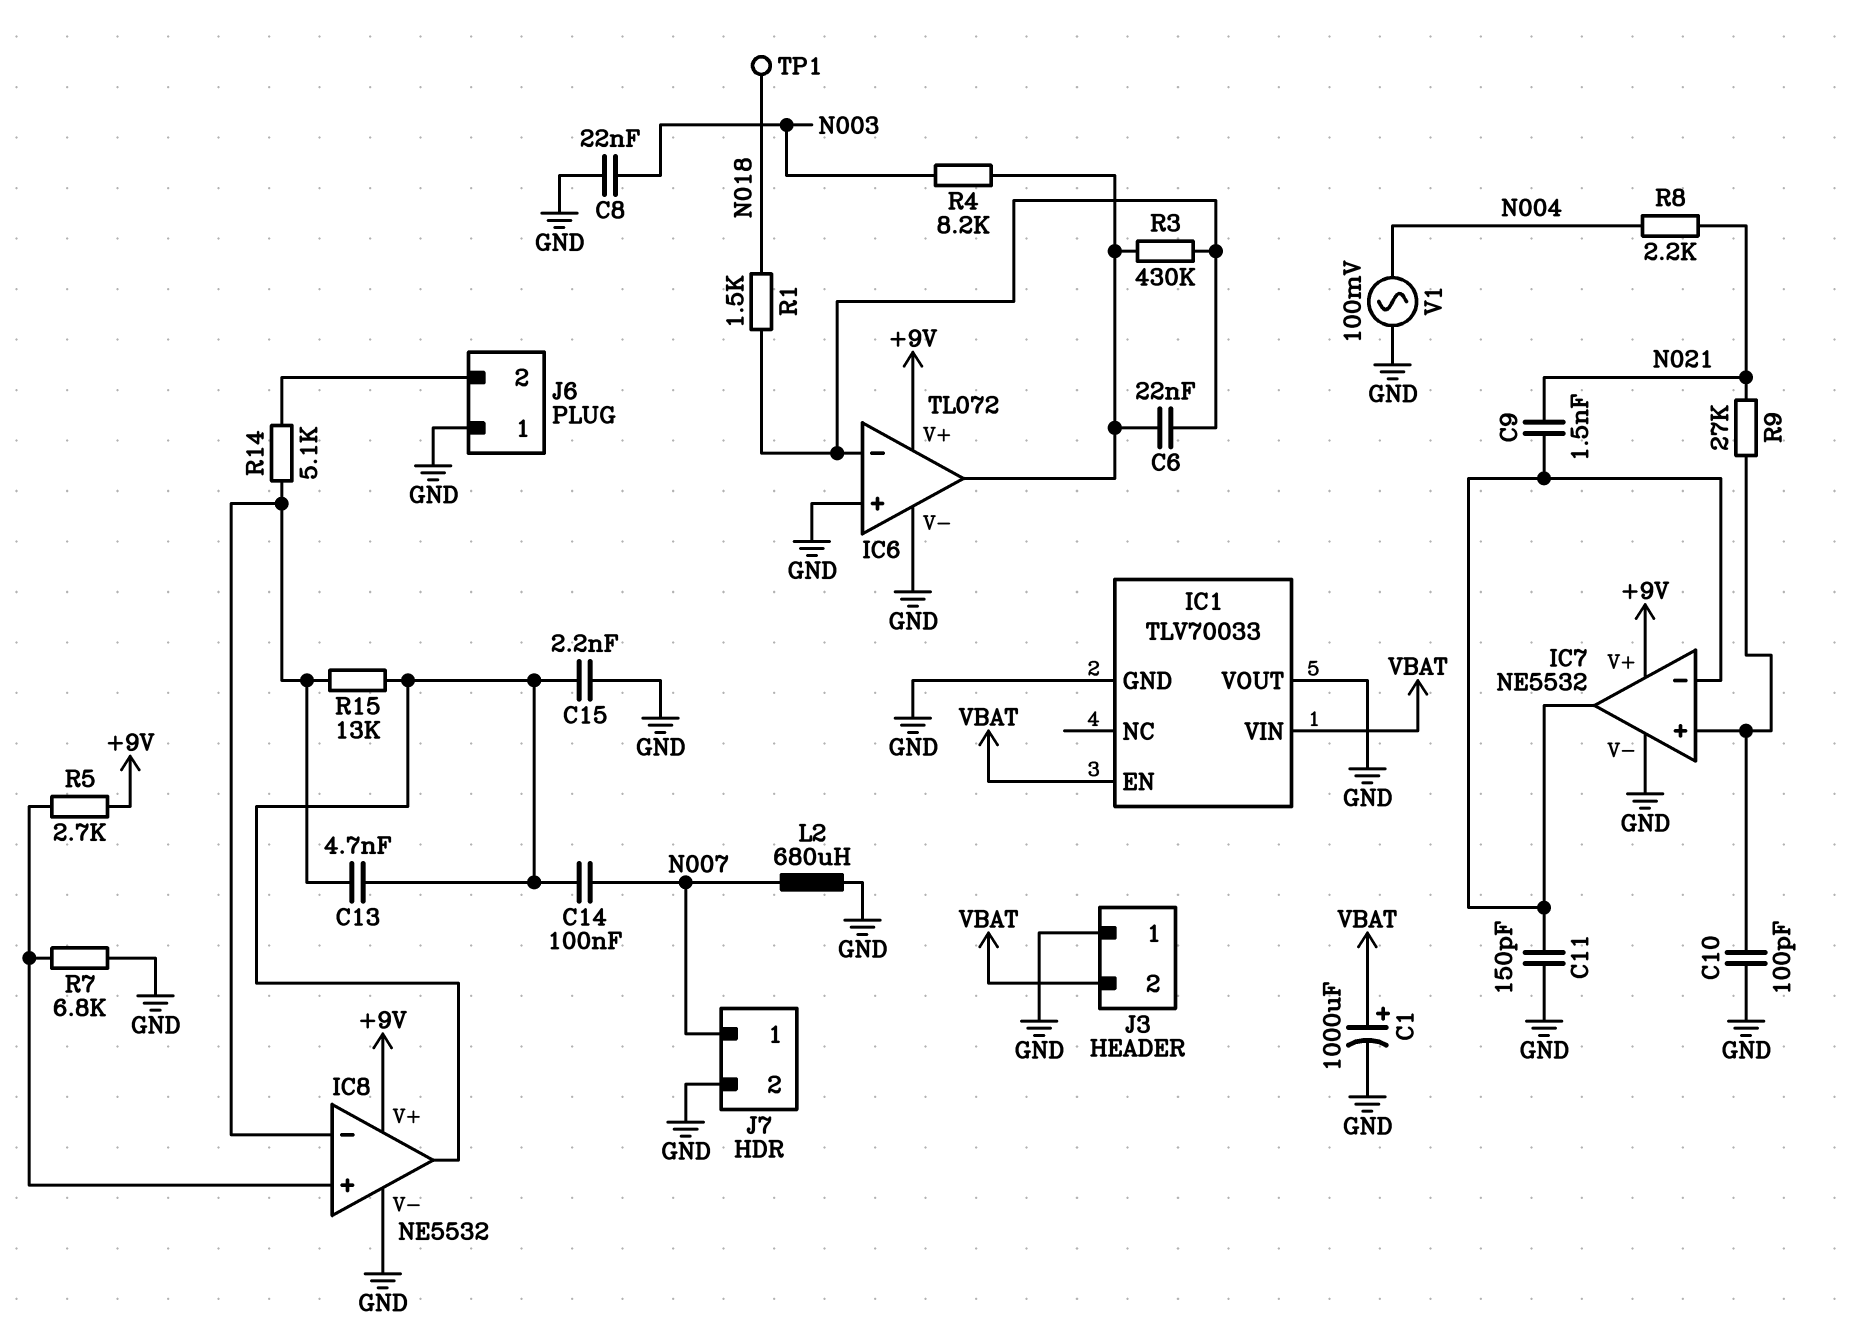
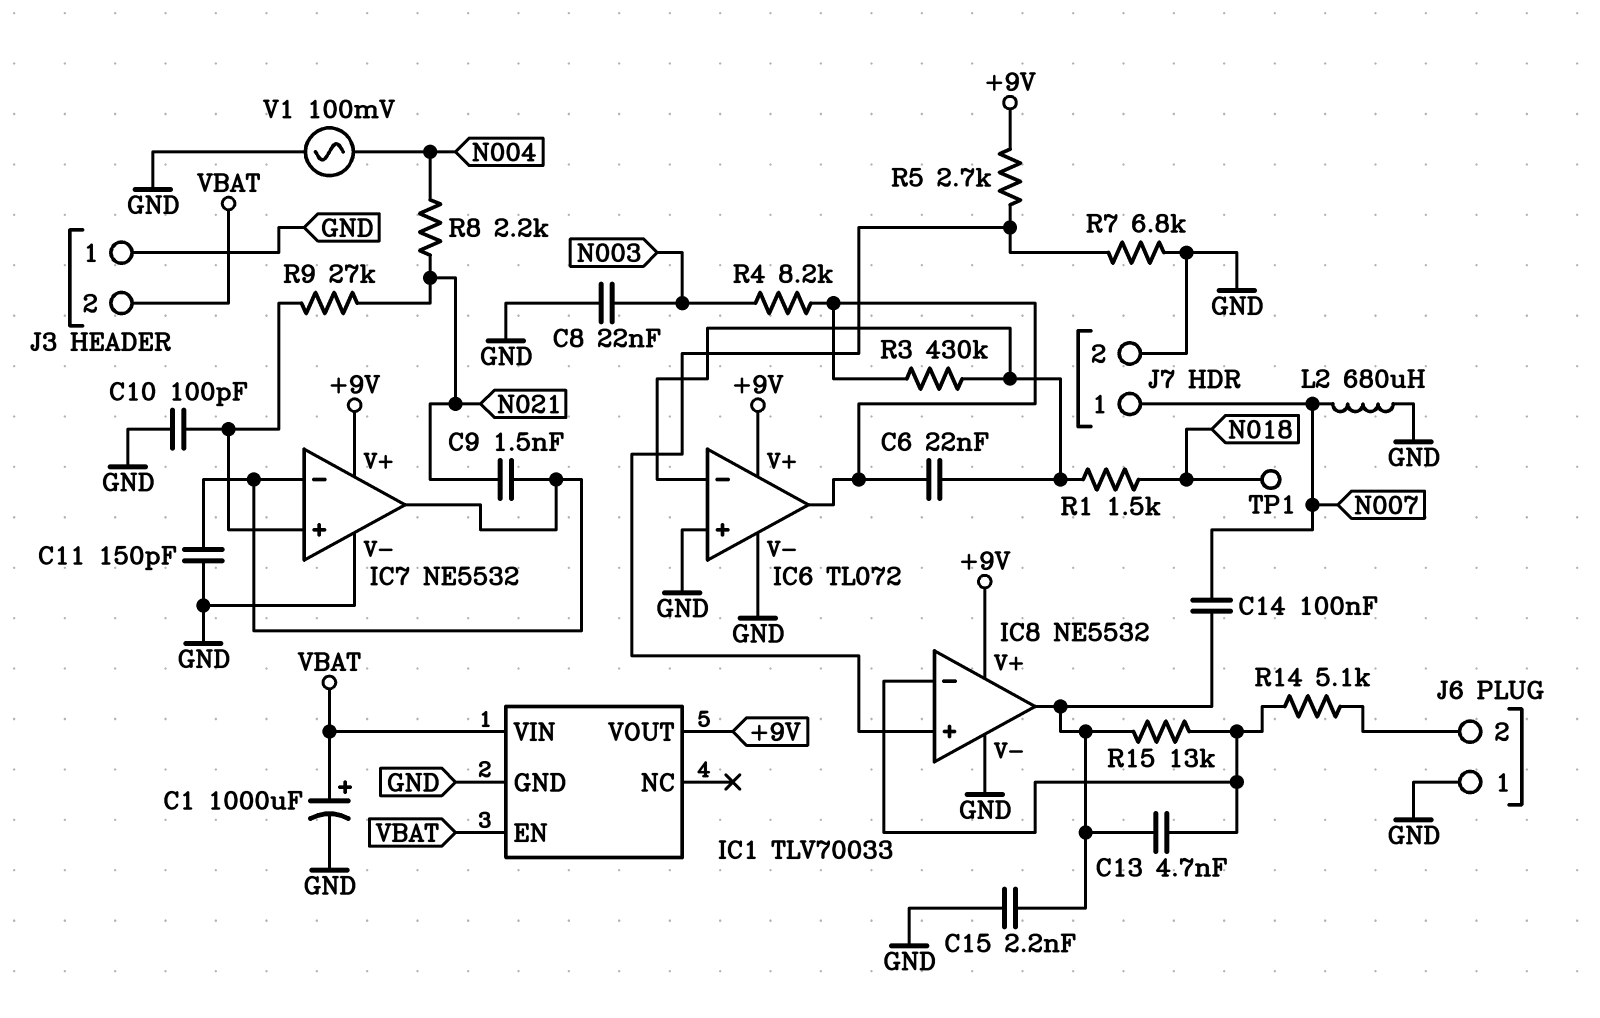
IC1 pin VOUT: GND -> +9V

